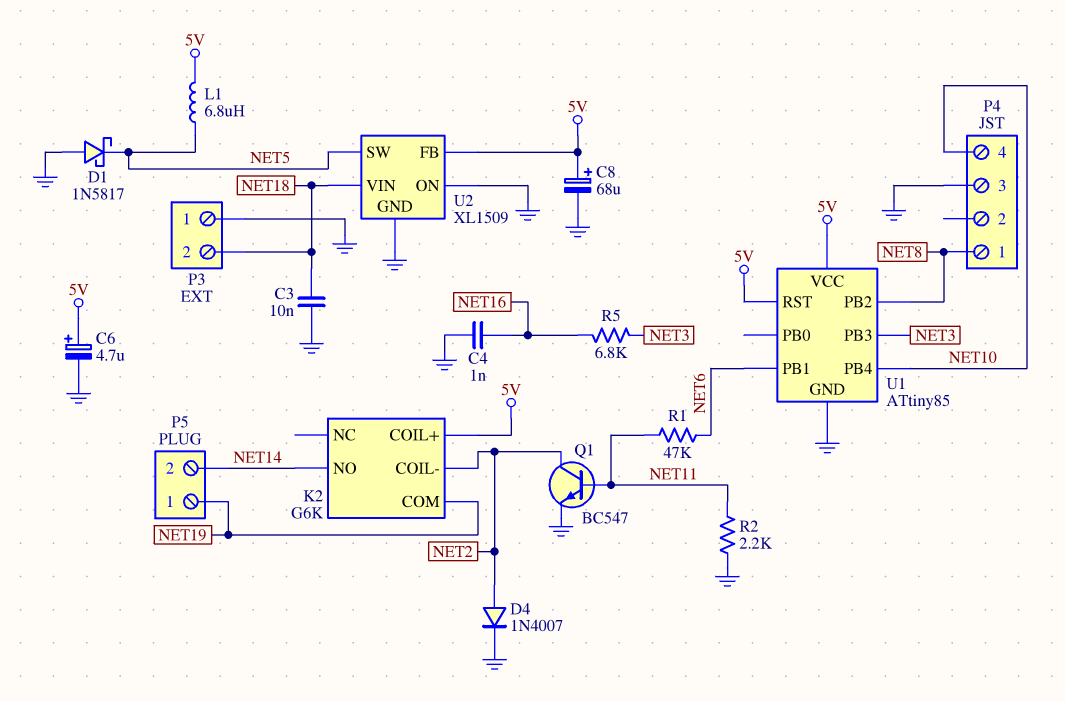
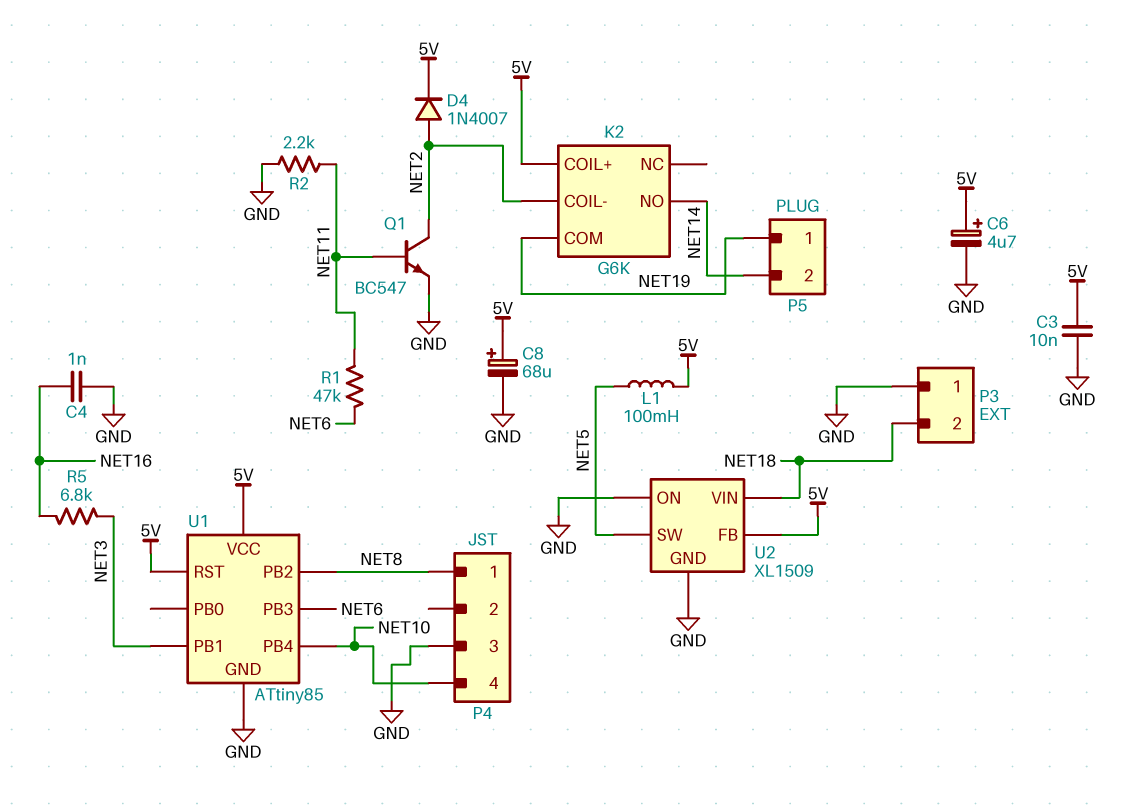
C3: 10nF (GND, NET18) -> 10nF (5V, GND)
D1: schottky 1N5817 (A GND, K NET5) -> none
D4: diode 1N4007 (A NET2, K GND) -> diode 1N4007 (A NET2, K 5V)
L1: 6.8uH (5V, NET5) -> 100mH (5V, NET5)
U1 pin PB1: NET6 -> NET3
U1 pin PB3: NET3 -> NET6

